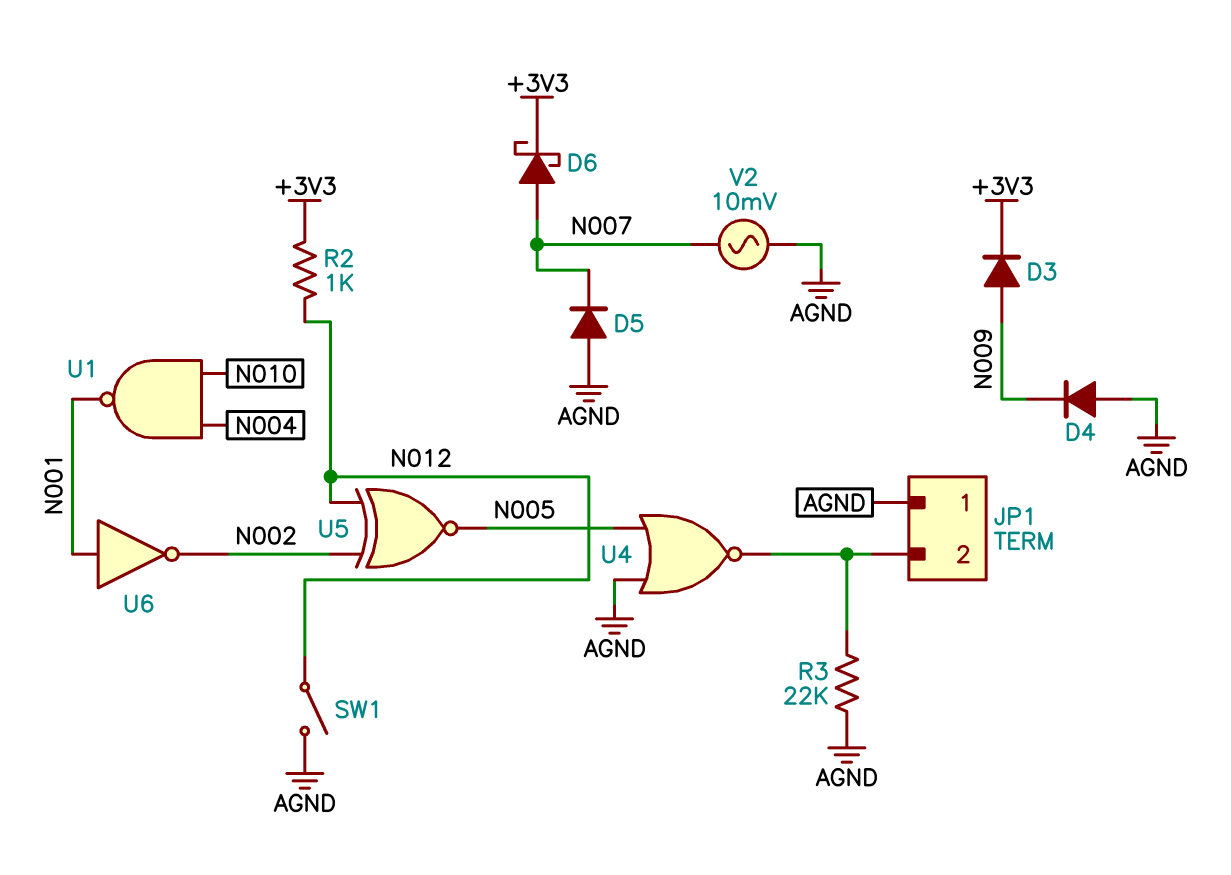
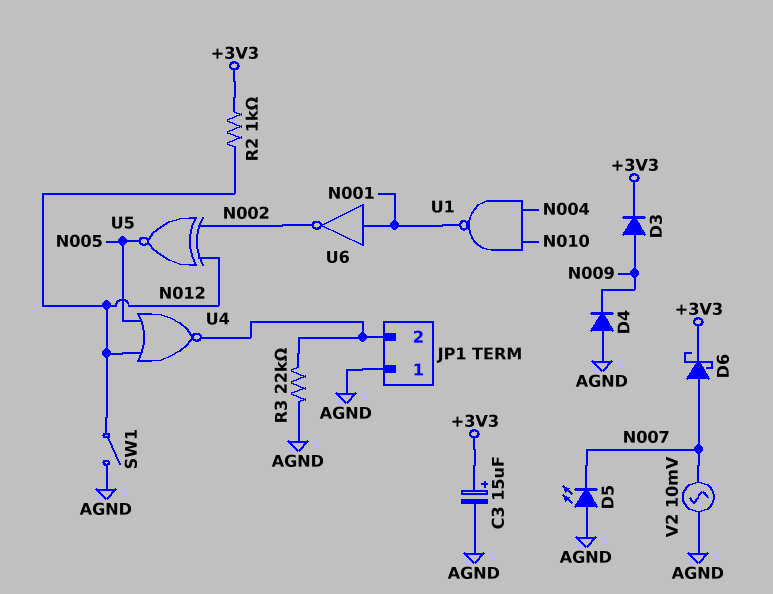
C3: none -> 15uF (plus +3V3, minus AGND)
D5: diode (A AGND, K N007) -> LED (A AGND, K N007)
U4: NOR (in AGND, in N005, out JP1/2) -> NOR (in N005, in N012, out JP1/2)

